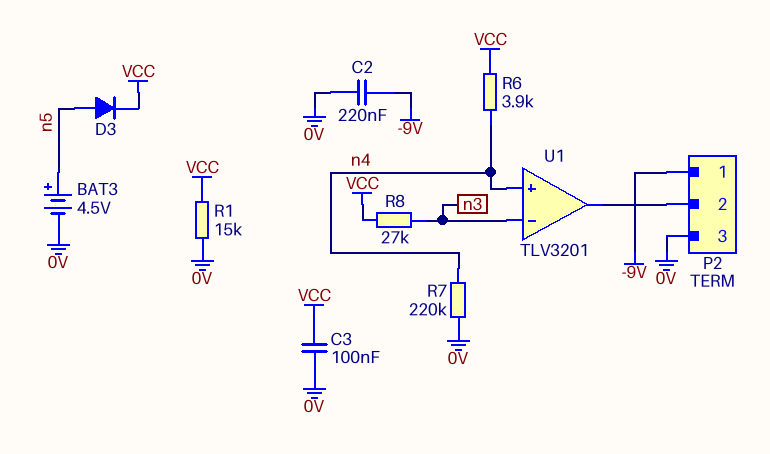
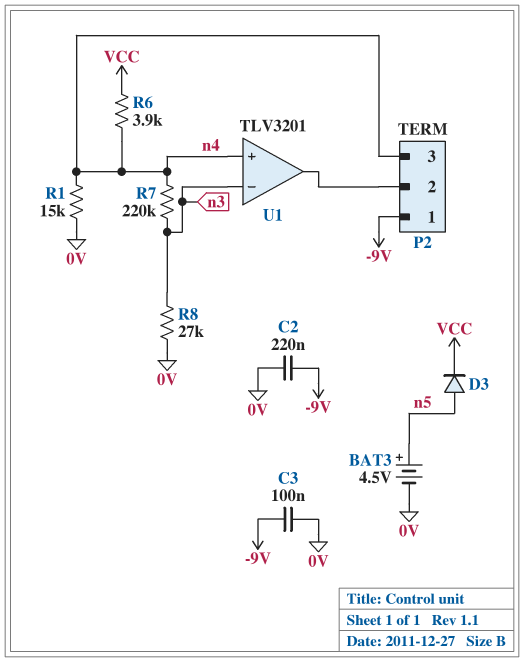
C3: 100nF (0V, VCC) -> 100nF (-9V, 0V)
P2 pin 3: 0V -> n4
R1: 15k (0V, VCC) -> 15k (0V, n4)
R7: 220k (0V, n4) -> 220k (n3, n4)
R8: 27k (VCC, n3) -> 27k (0V, n3)

